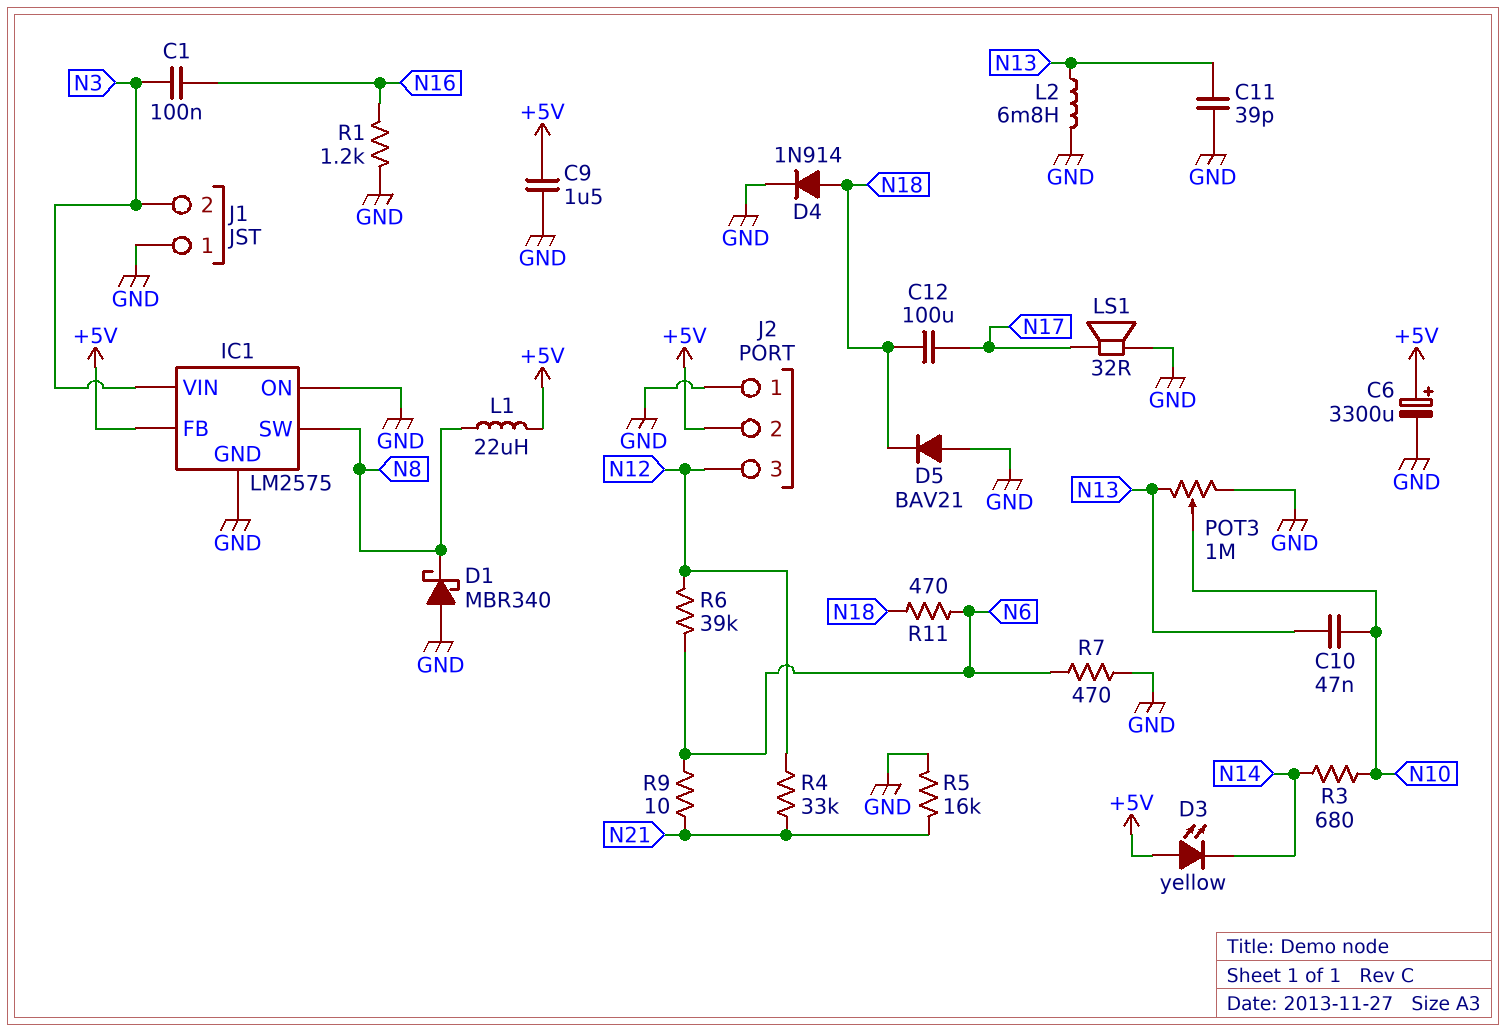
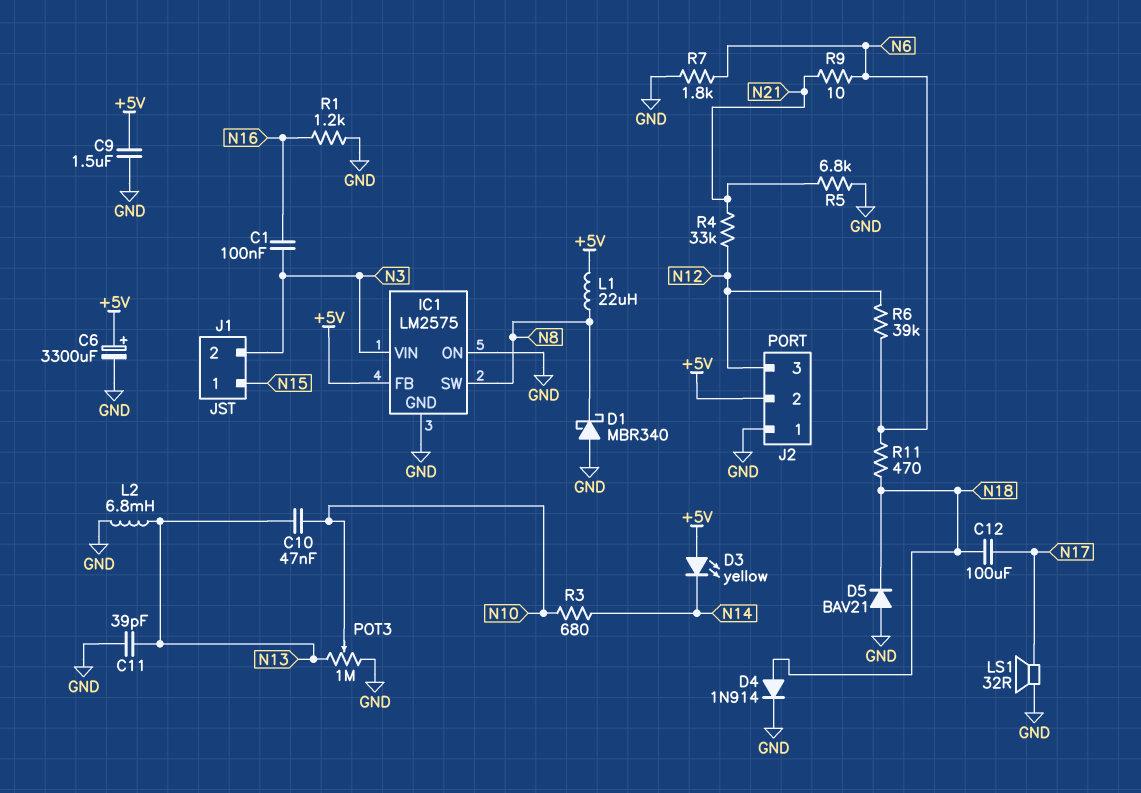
J1 pin 1: GND -> N15
R5: 16k (GND, N21) -> 6.8k (GND, N21)
R7: 470 (GND, N6) -> 1.8k (GND, N6)

